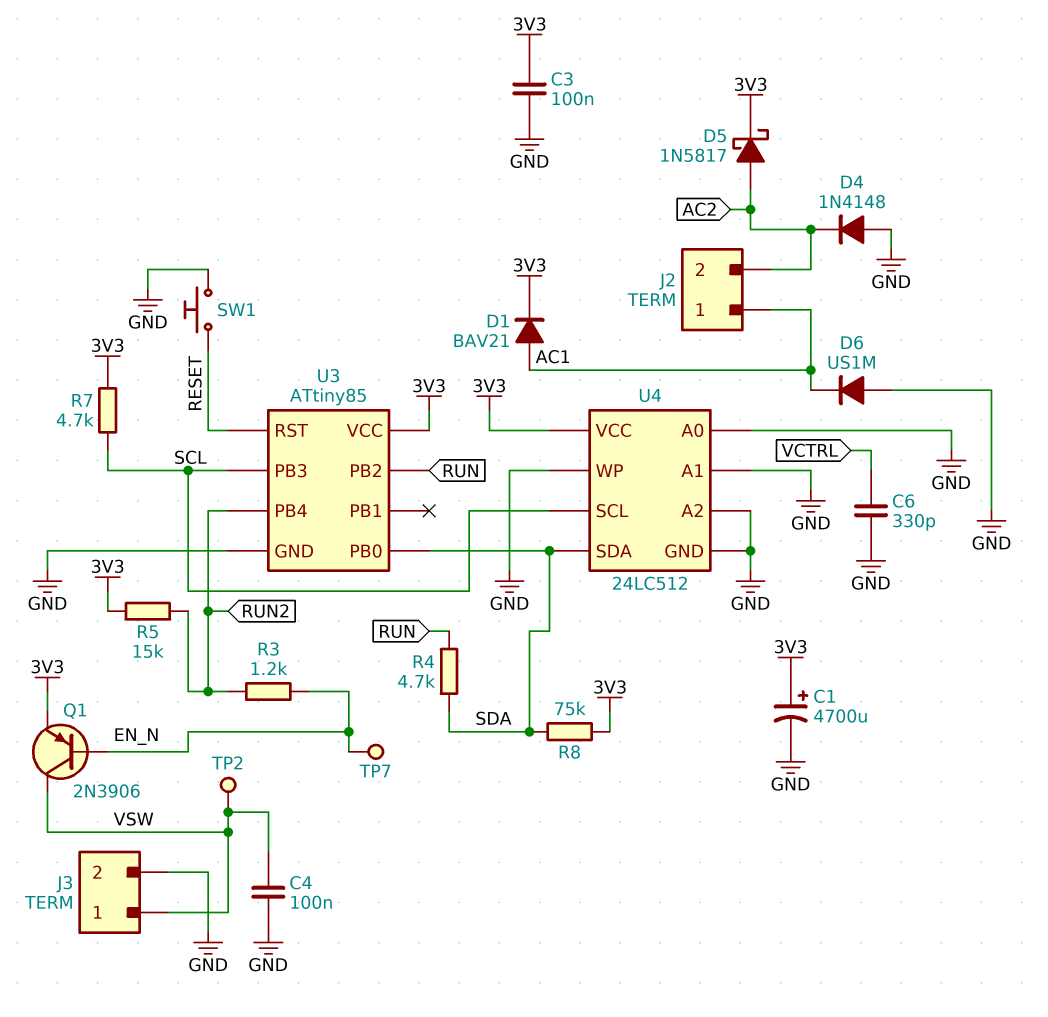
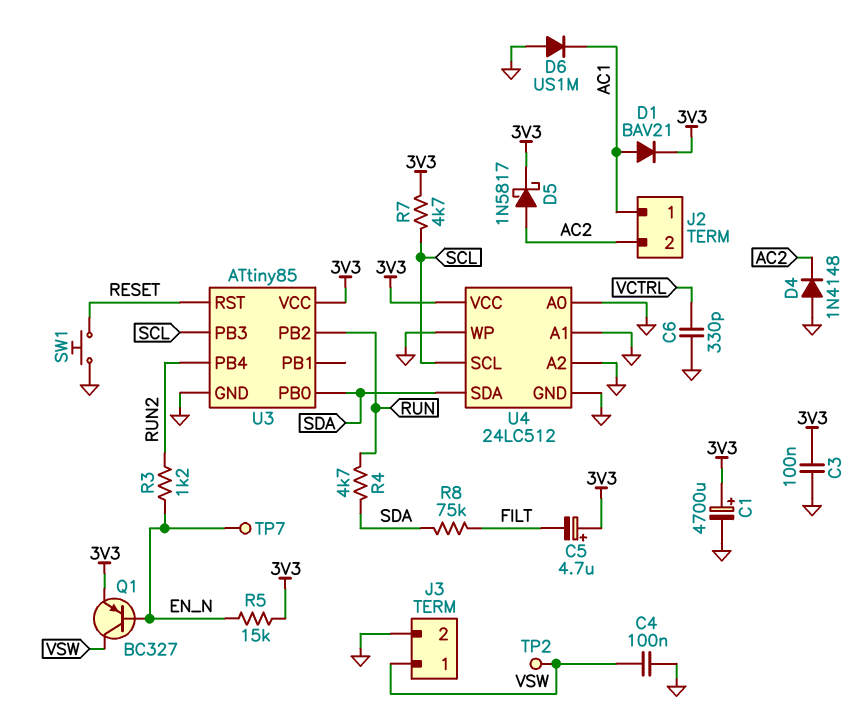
C5: none -> 4.7uF (plus 3V3, minus FILT)
Q1: PNP 2N3906 (B EN_N, C VSW, E 3V3) -> PNP BC327 (B EN_N, C VSW, E 3V3)
R5: 15k (3V3, RUN2) -> 15k (3V3, EN_N)
R8: 75k (3V3, SDA) -> 75k (FILT, SDA)

